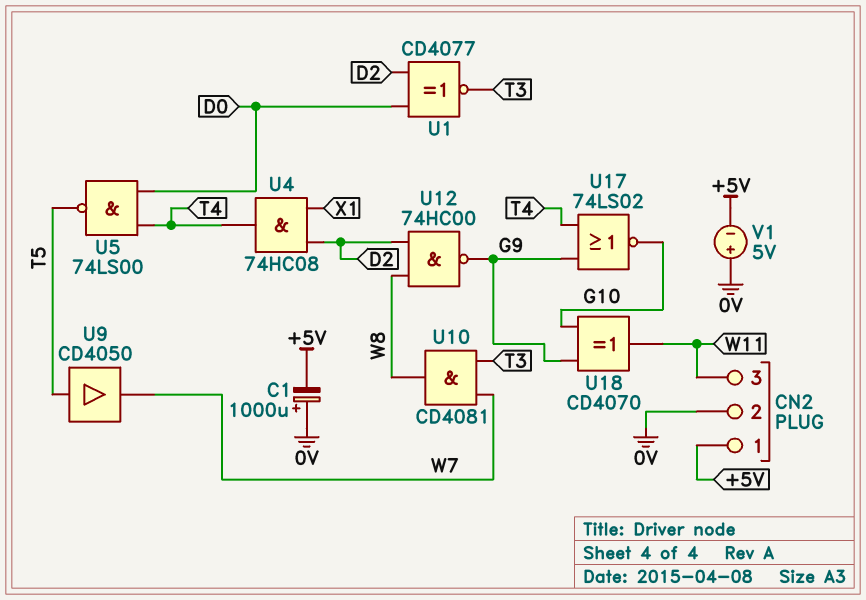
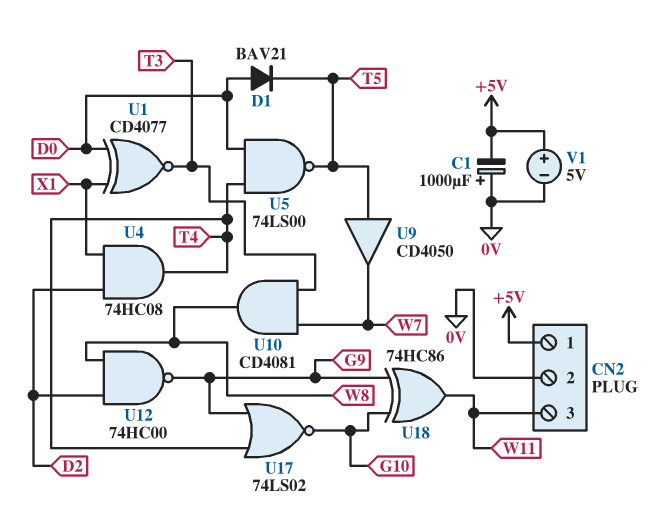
D1: none -> diode BAV21 (A D0, K T5)
U1: XNOR CD4077 (in D0, in D2, out T3) -> XNOR CD4077 (in D0, in X1, out T3)
U18: XOR CD4070 (in G9, in G10, out W11) -> XOR 74HC86 (in G9, in G10, out W11)
V1: 5V (plus 0V, minus +5V) -> 5V (plus +5V, minus 0V)

